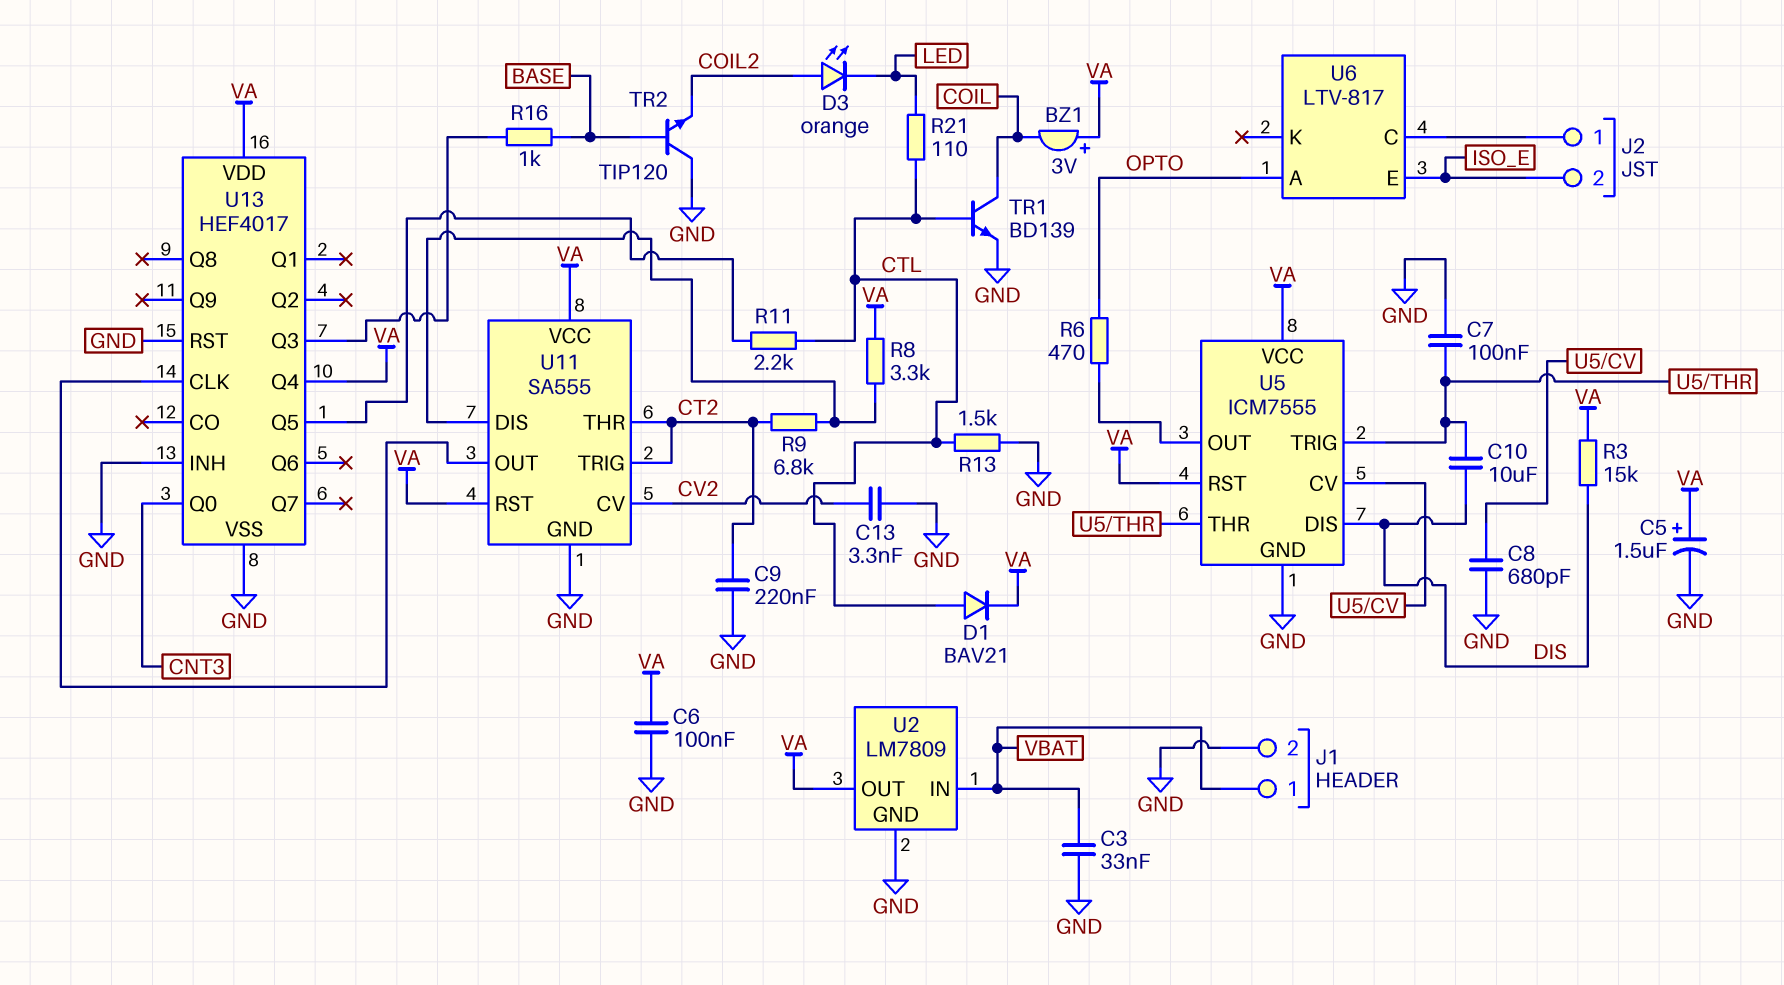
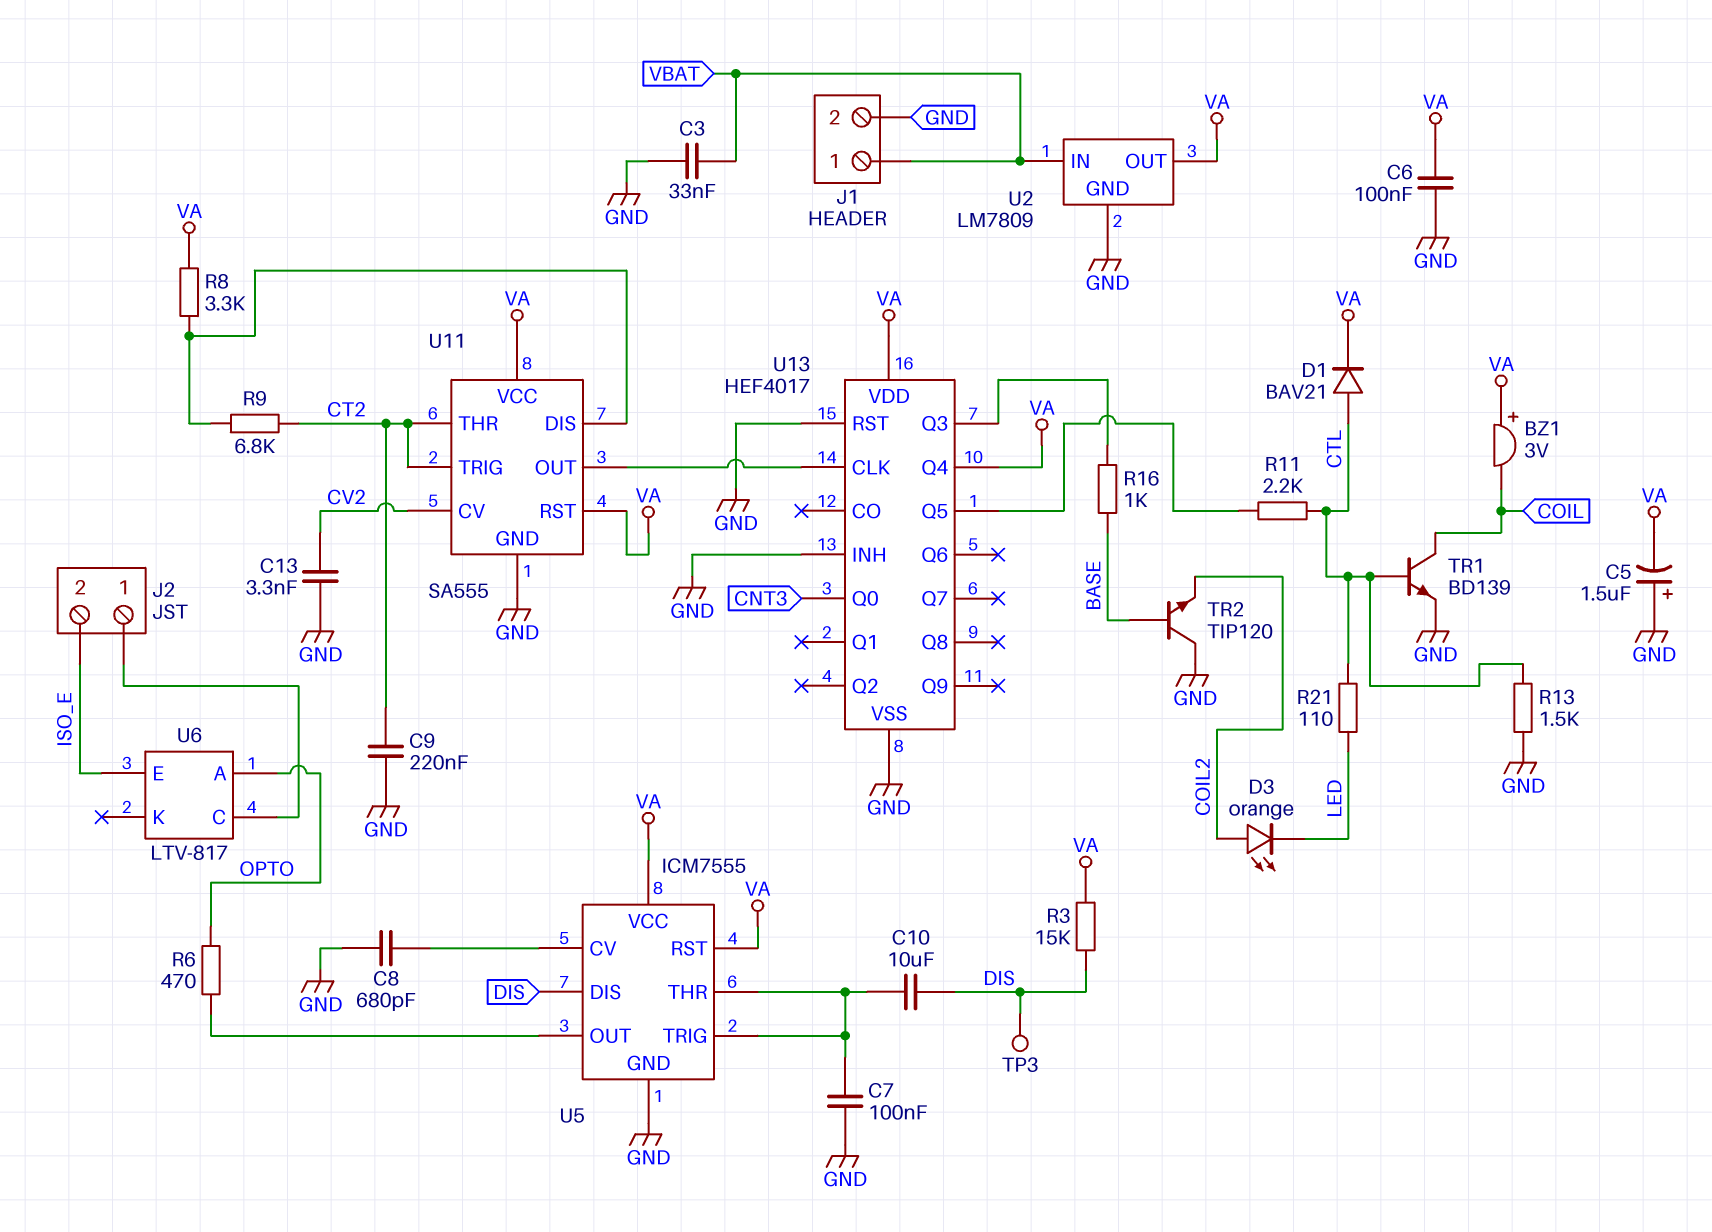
C5: 1.5uF (plus VA, minus GND) -> 1.5uF (plus GND, minus VA)
TP3: none -> test point (DIS)

